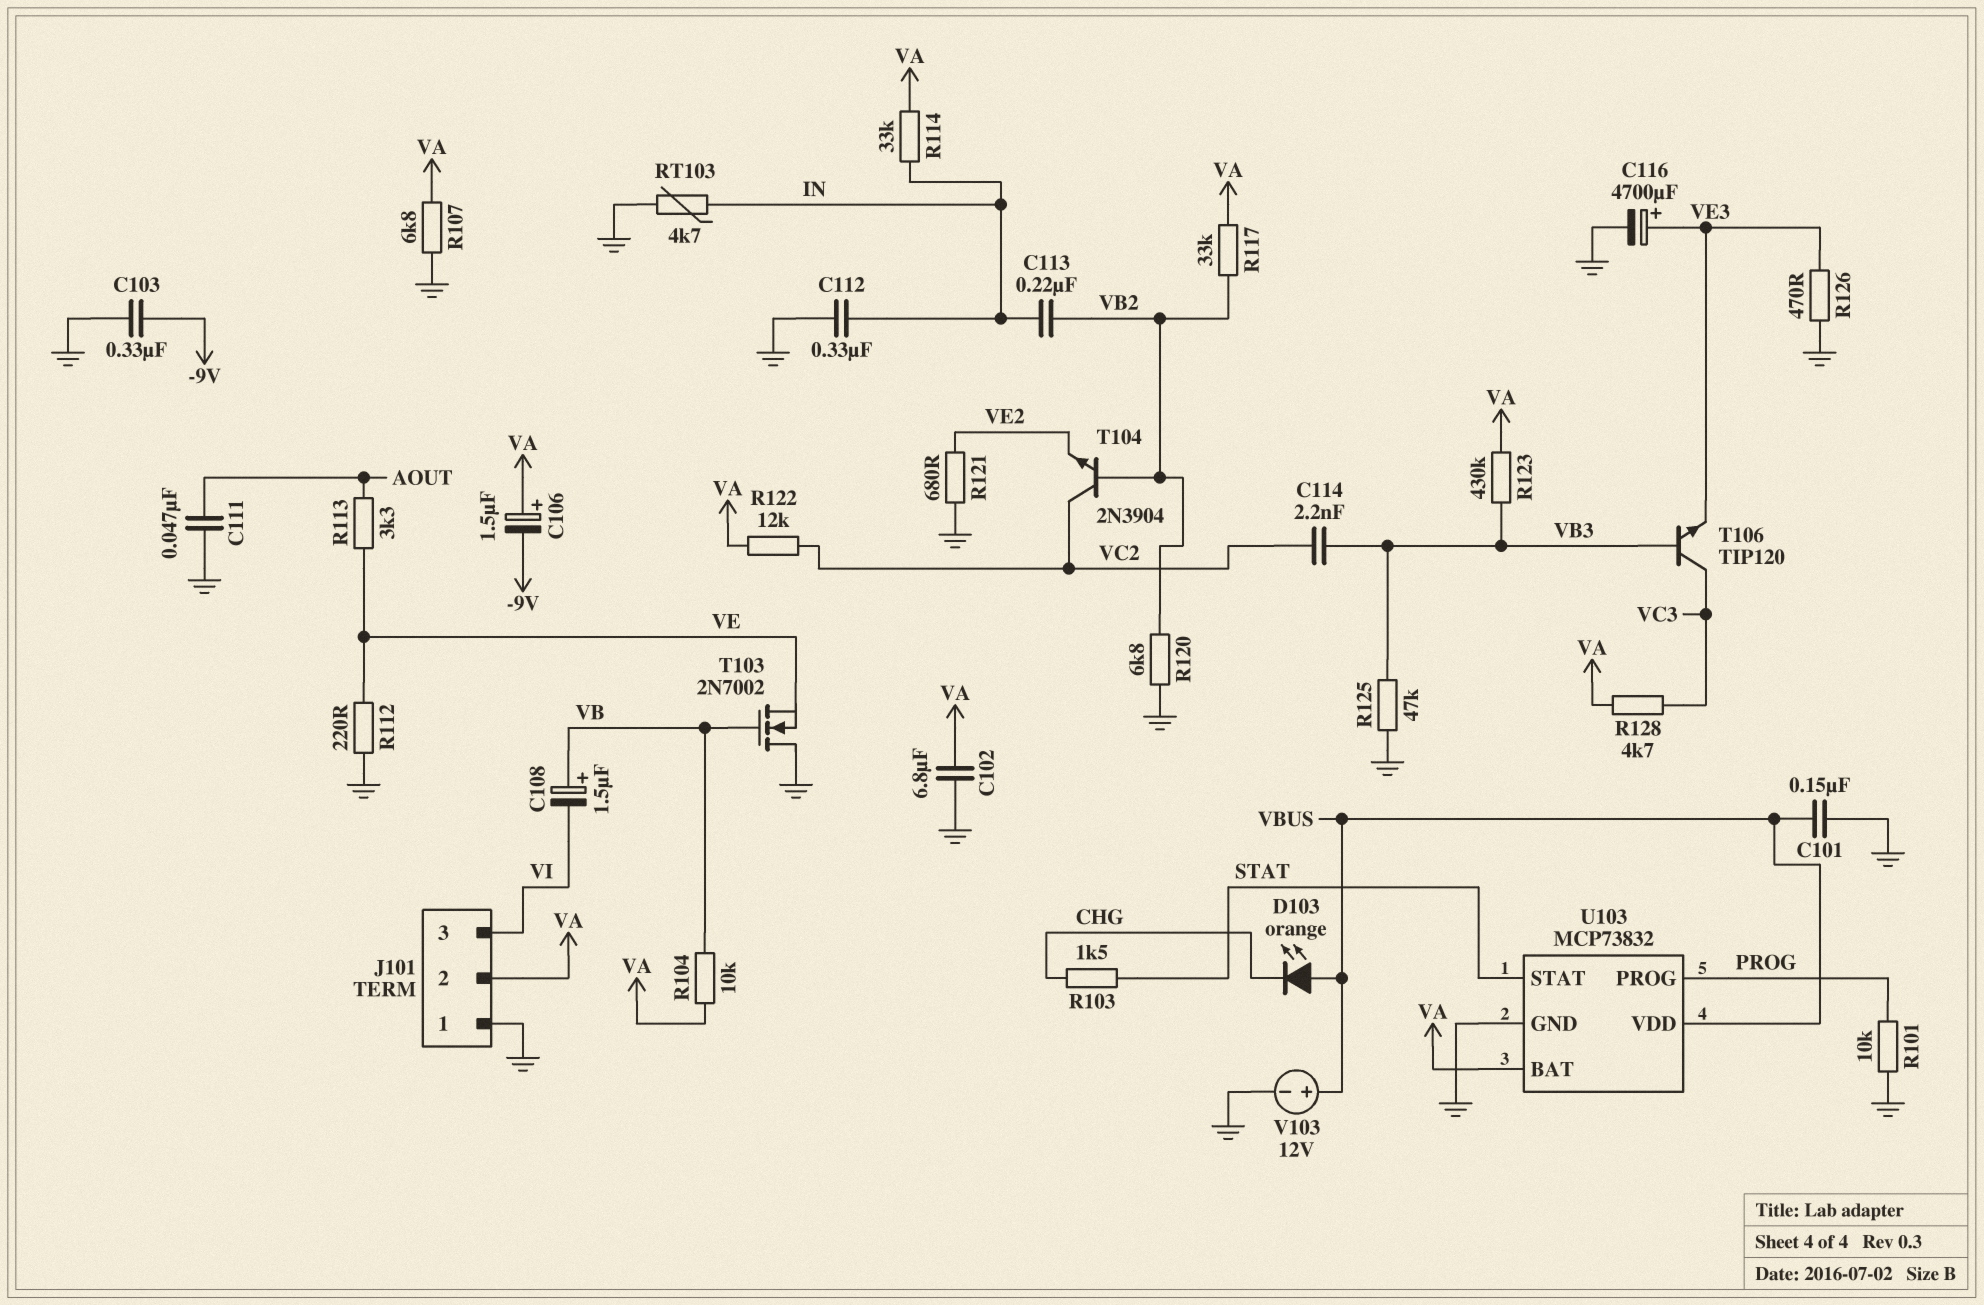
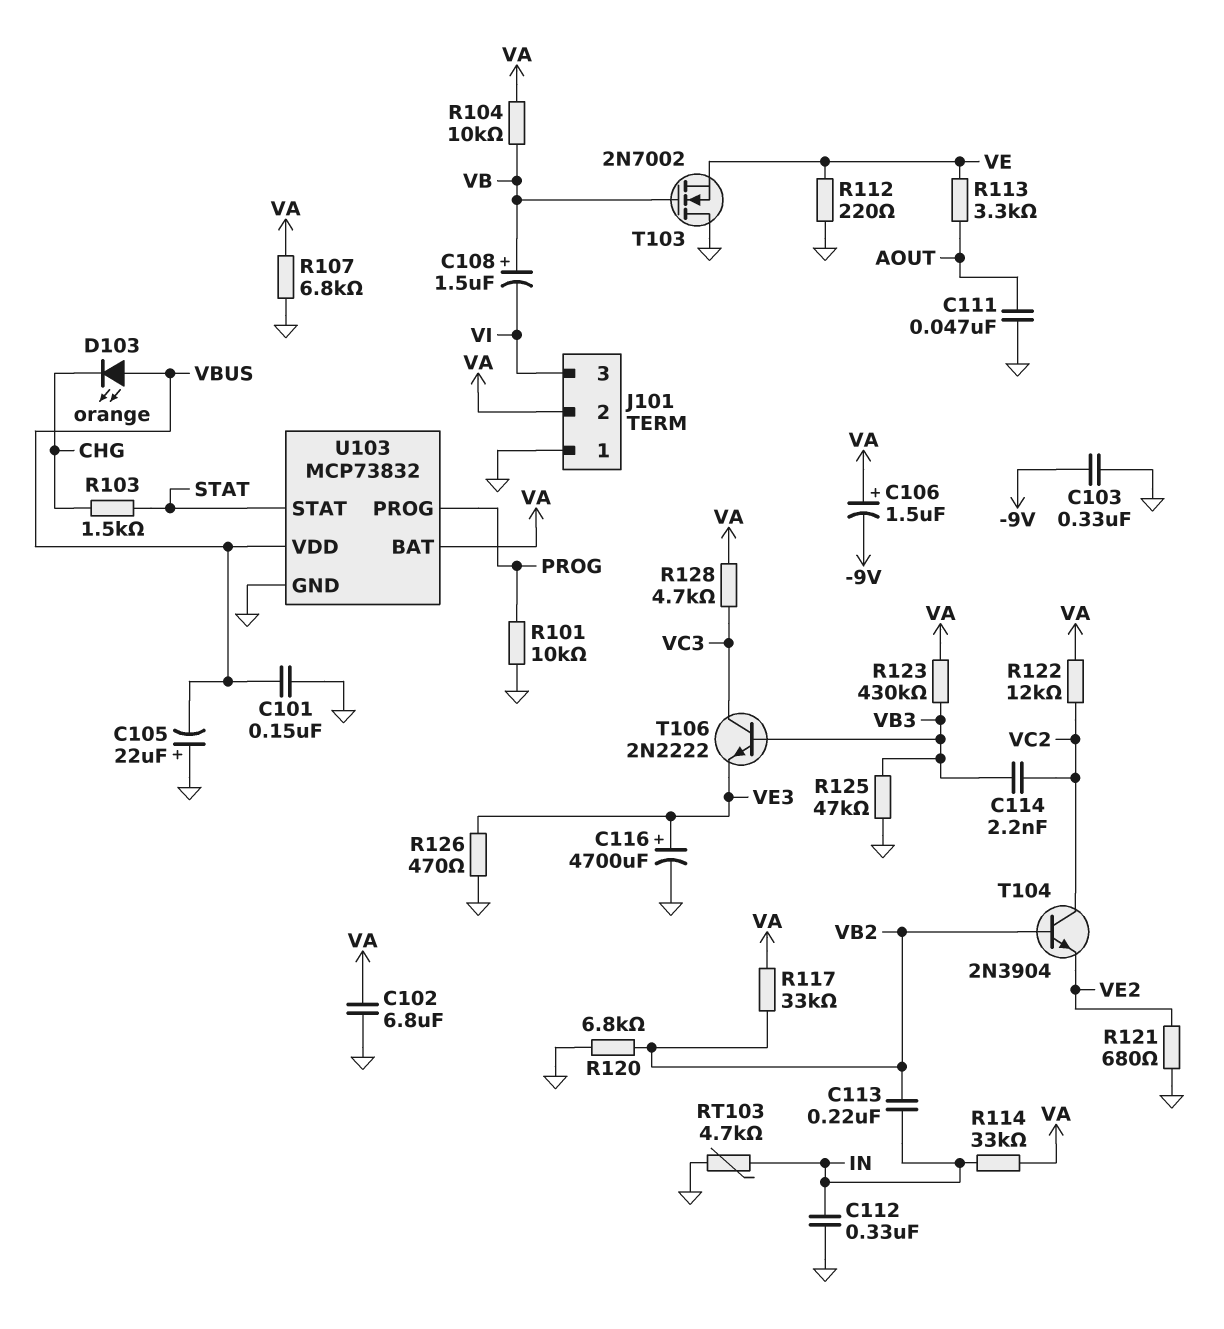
C105: none -> 22uF (plus GND, minus VBUS)
T106: NPN TIP120 (B VB3, C VC3, E VE3) -> NPN 2N2222 (B VB3, C VC3, E VE3)
V103: 12V (plus VBUS, minus GND) -> none

